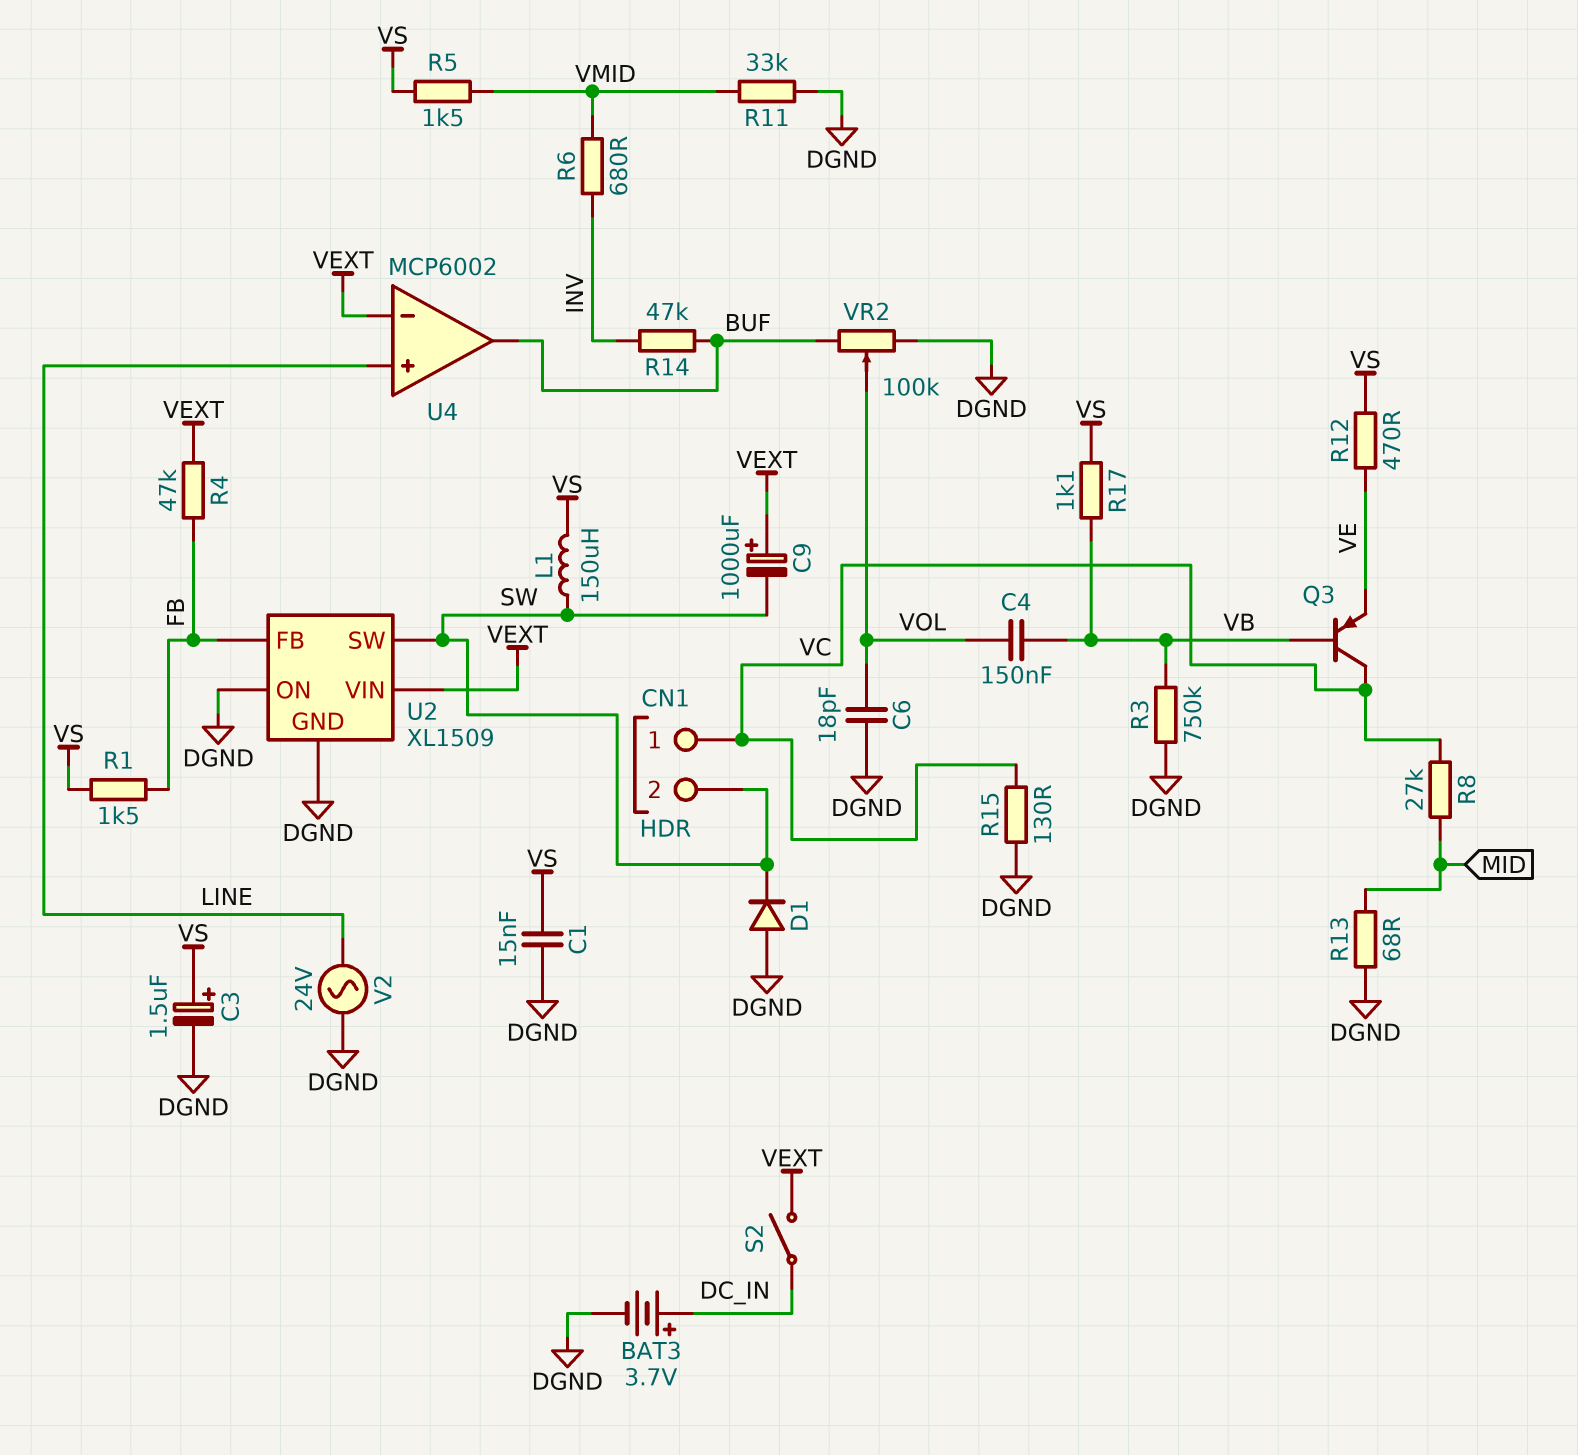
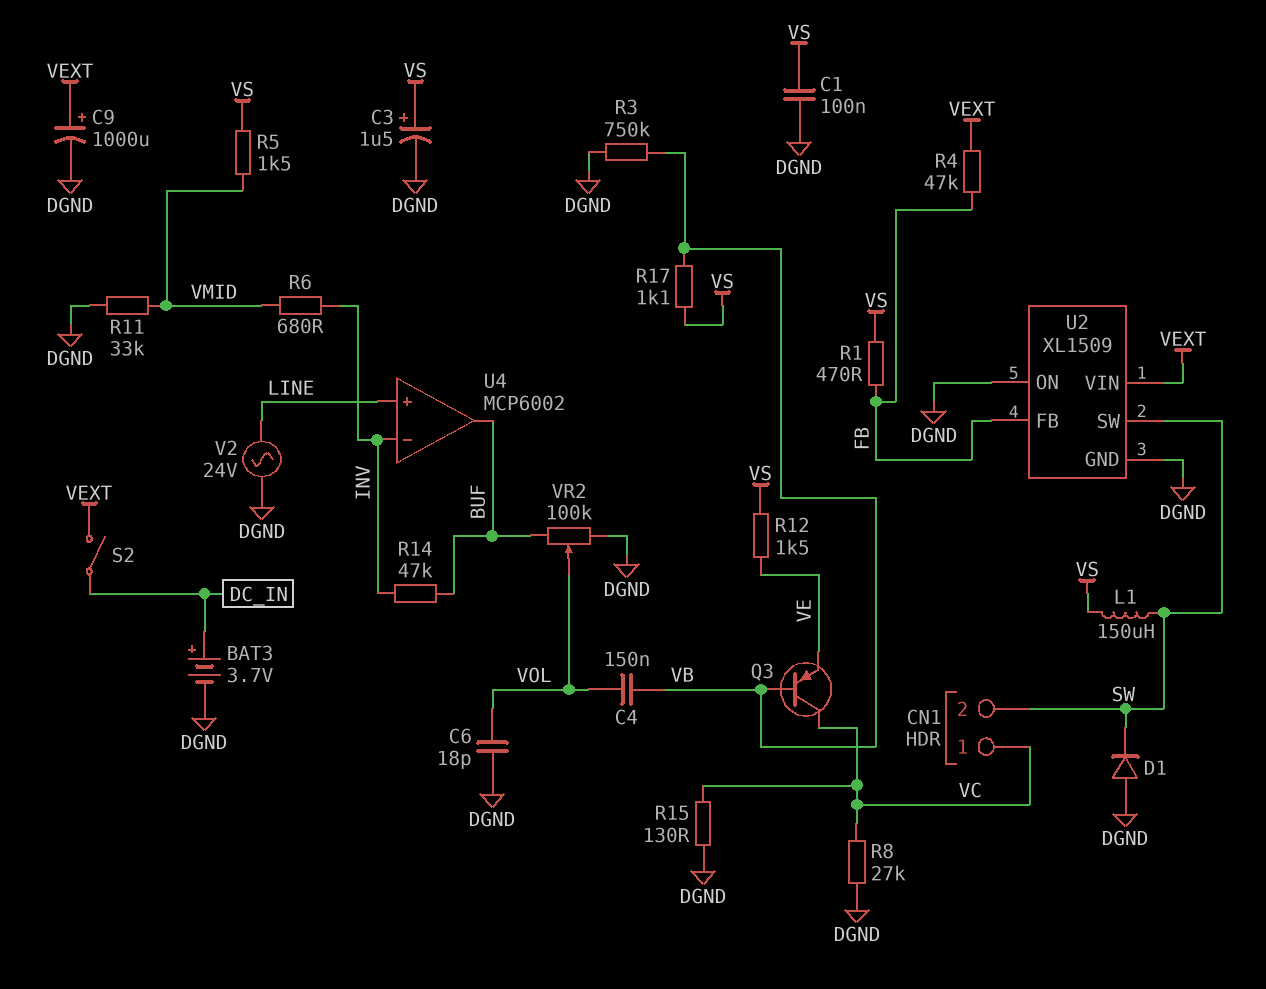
C1: 15nF (DGND, VS) -> 100nF (DGND, VS)
C9: 1000uF (plus VEXT, minus SW) -> 1000uF (plus VEXT, minus DGND)
R1: 1.5k (FB, VS) -> 470 (FB, VS)
R8: 27k (MID, VC) -> 27k (DGND, VC)
R12: 470 (VE, VS) -> 1.5k (VE, VS)
R13: 68 (DGND, MID) -> none
U4 pin in-: VEXT -> INV

